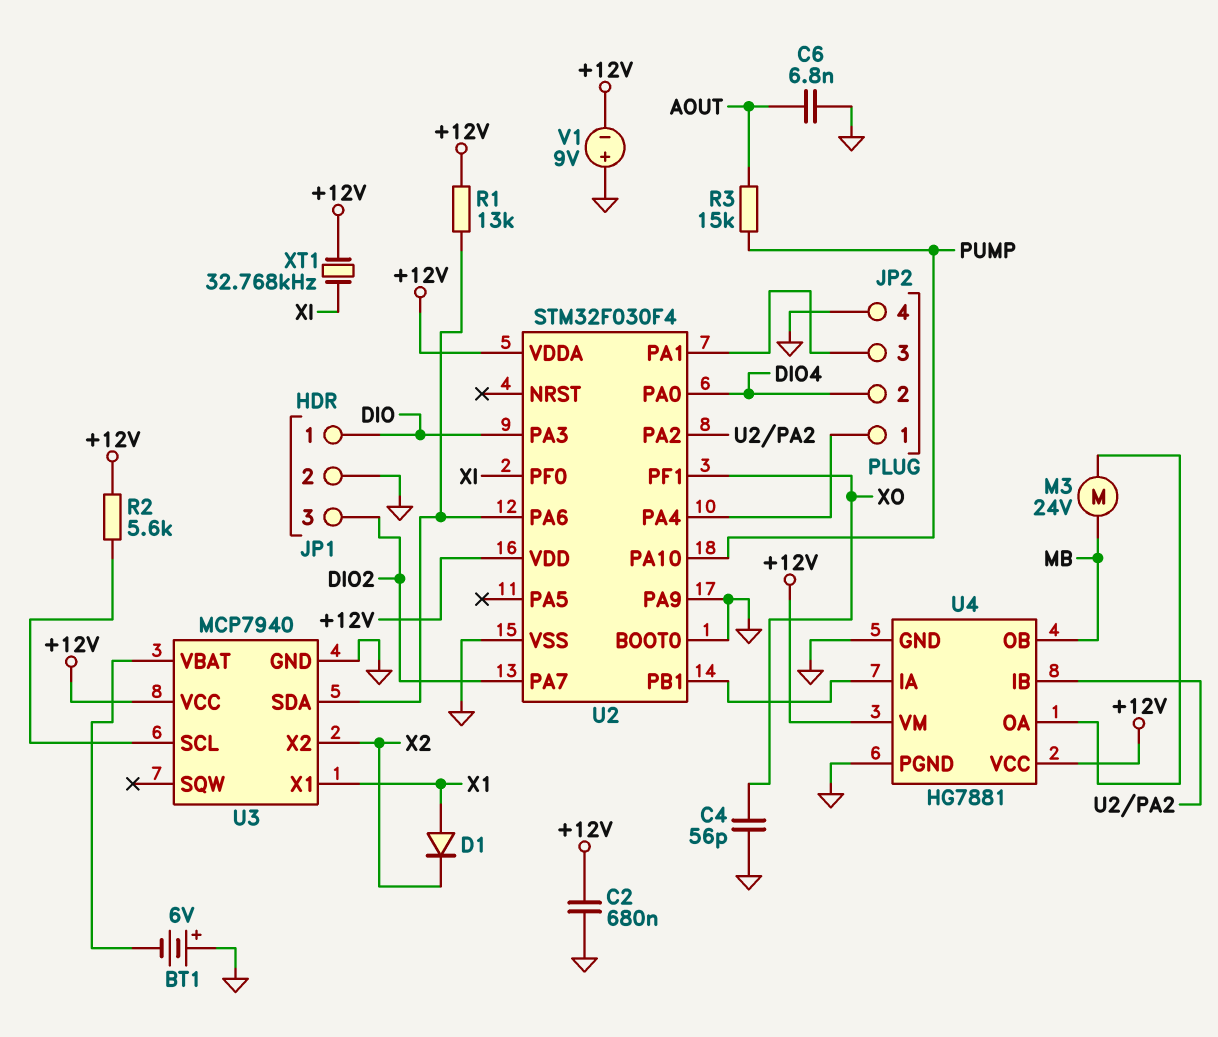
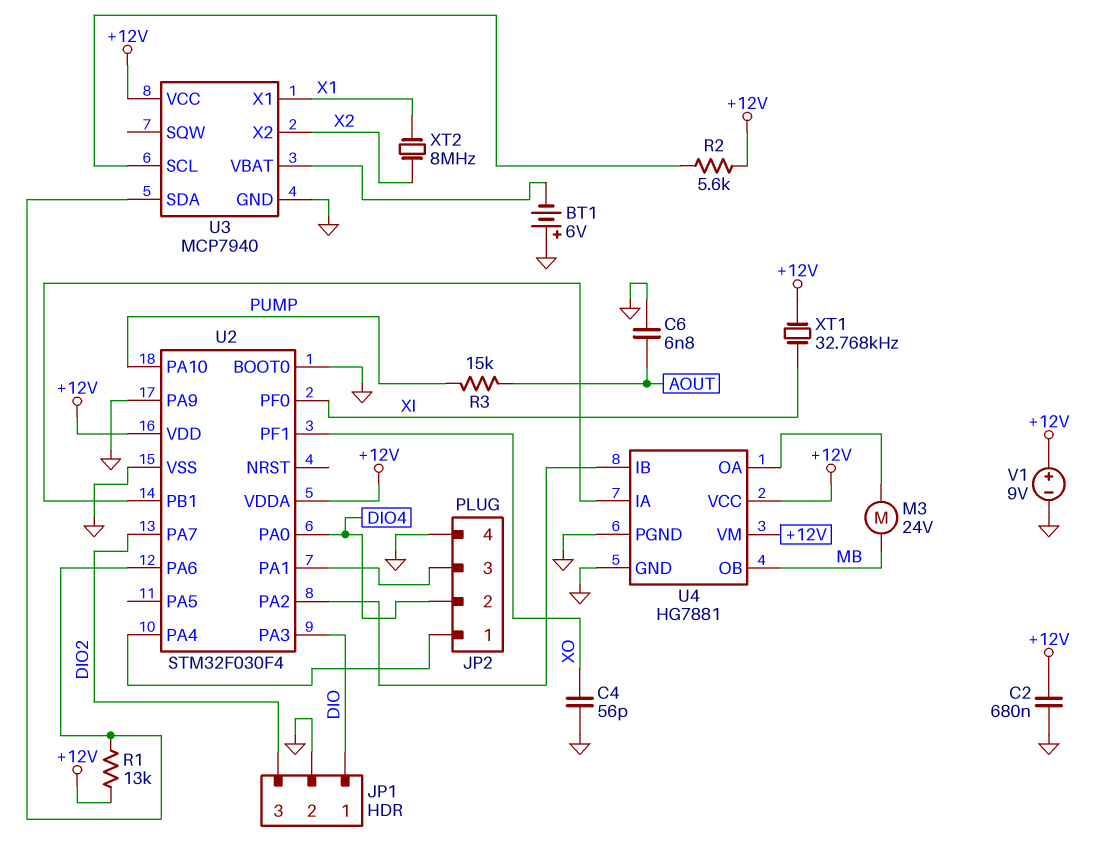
D1: diode (A X1, K X2) -> none
V1: 9V (plus GND, minus +12V) -> 9V (plus +12V, minus GND)
XT2: none -> 8MHz (X1, X2)

